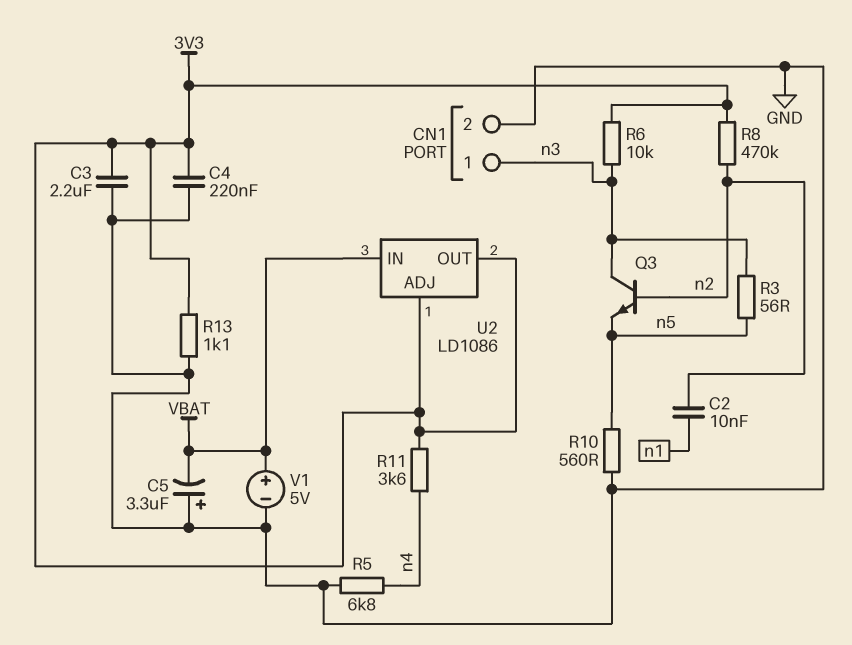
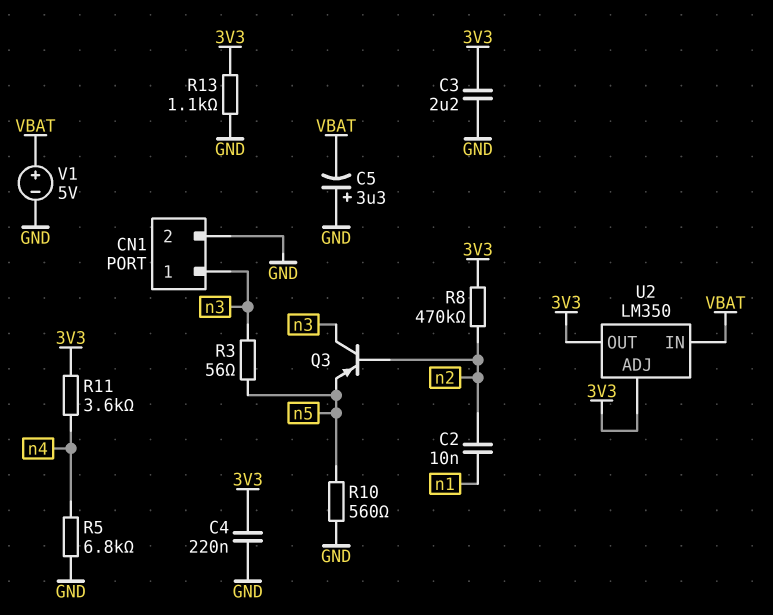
Q3: NPN (B n2, C n3, E n5) -> PNP (B n2, C n3, E n5)
R6: 10k (3V3, n3) -> none
U2: LD1086 -> LM350

